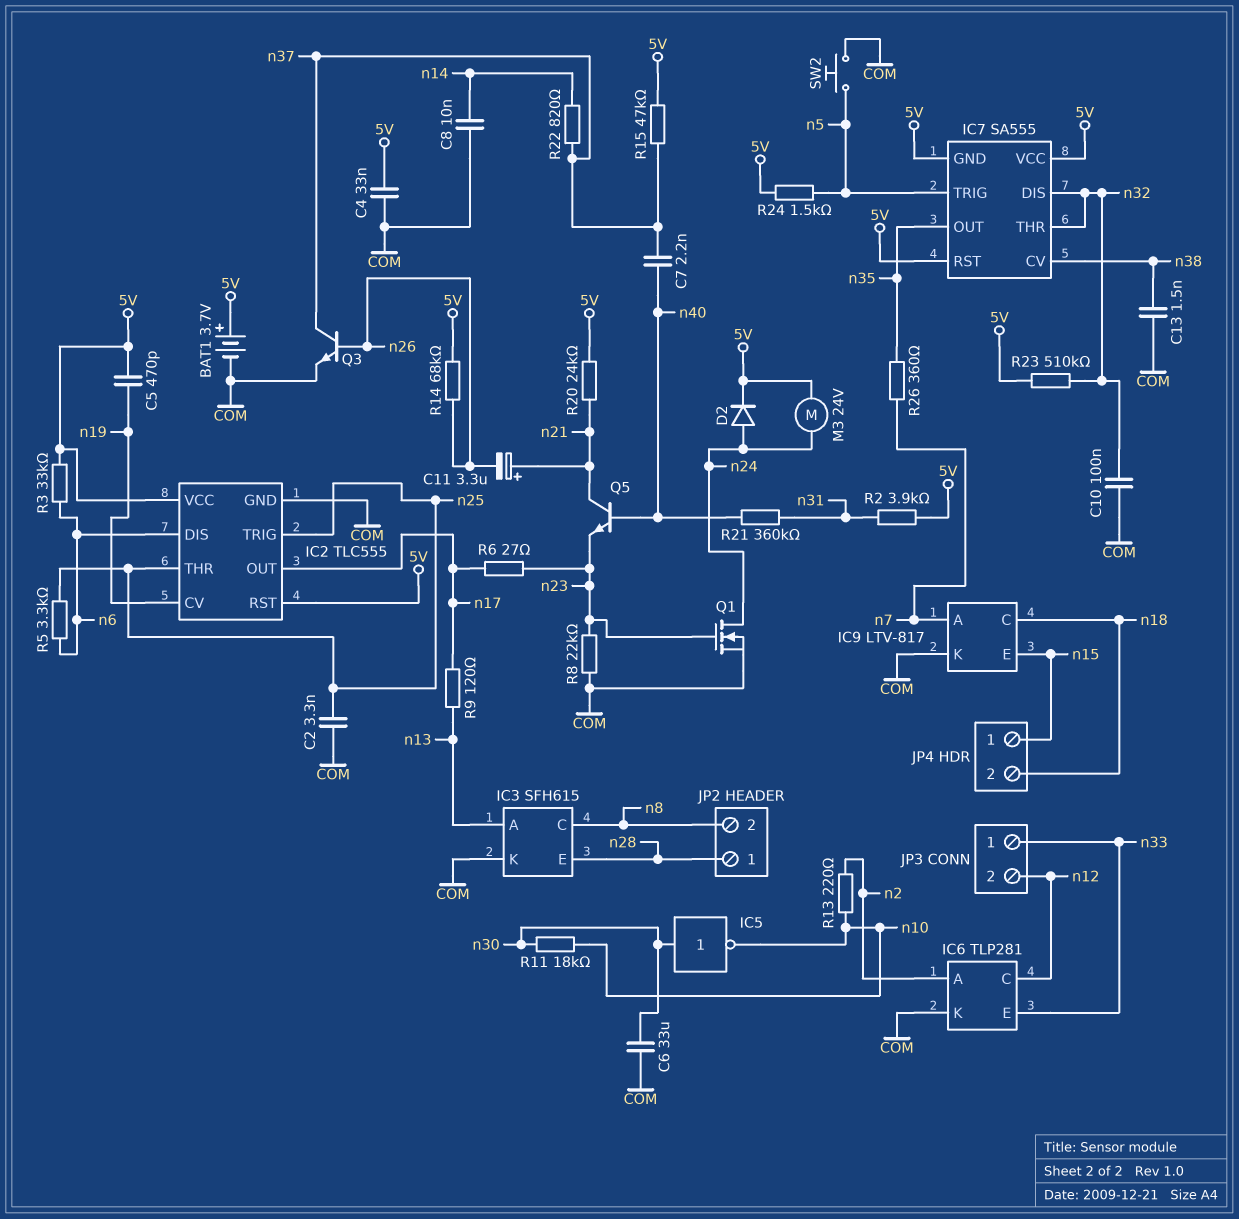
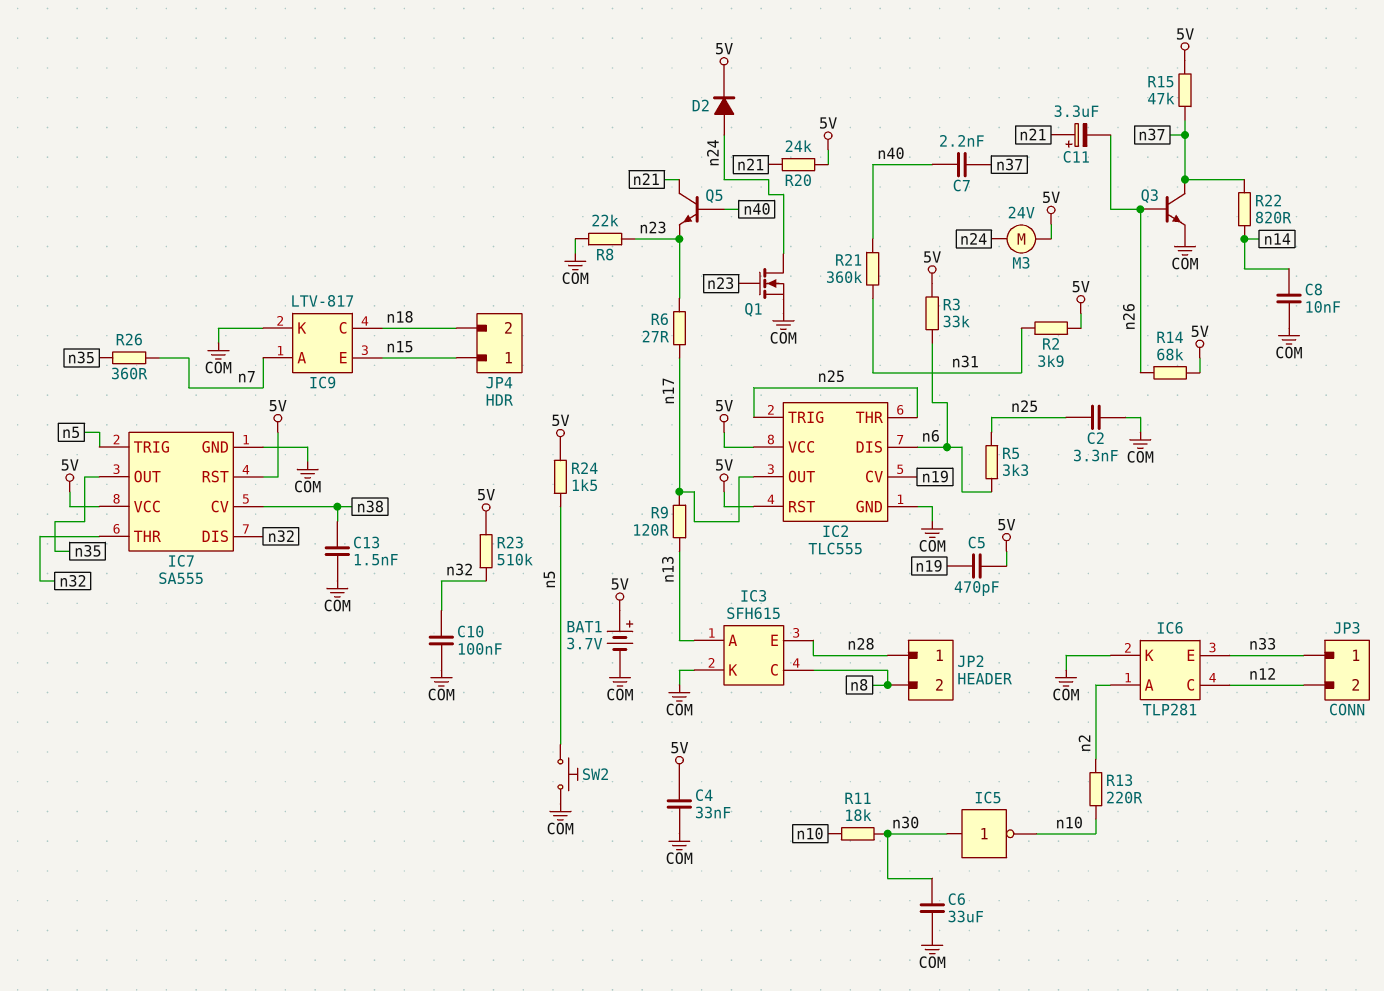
IC7 pin GND: 5V -> COM

